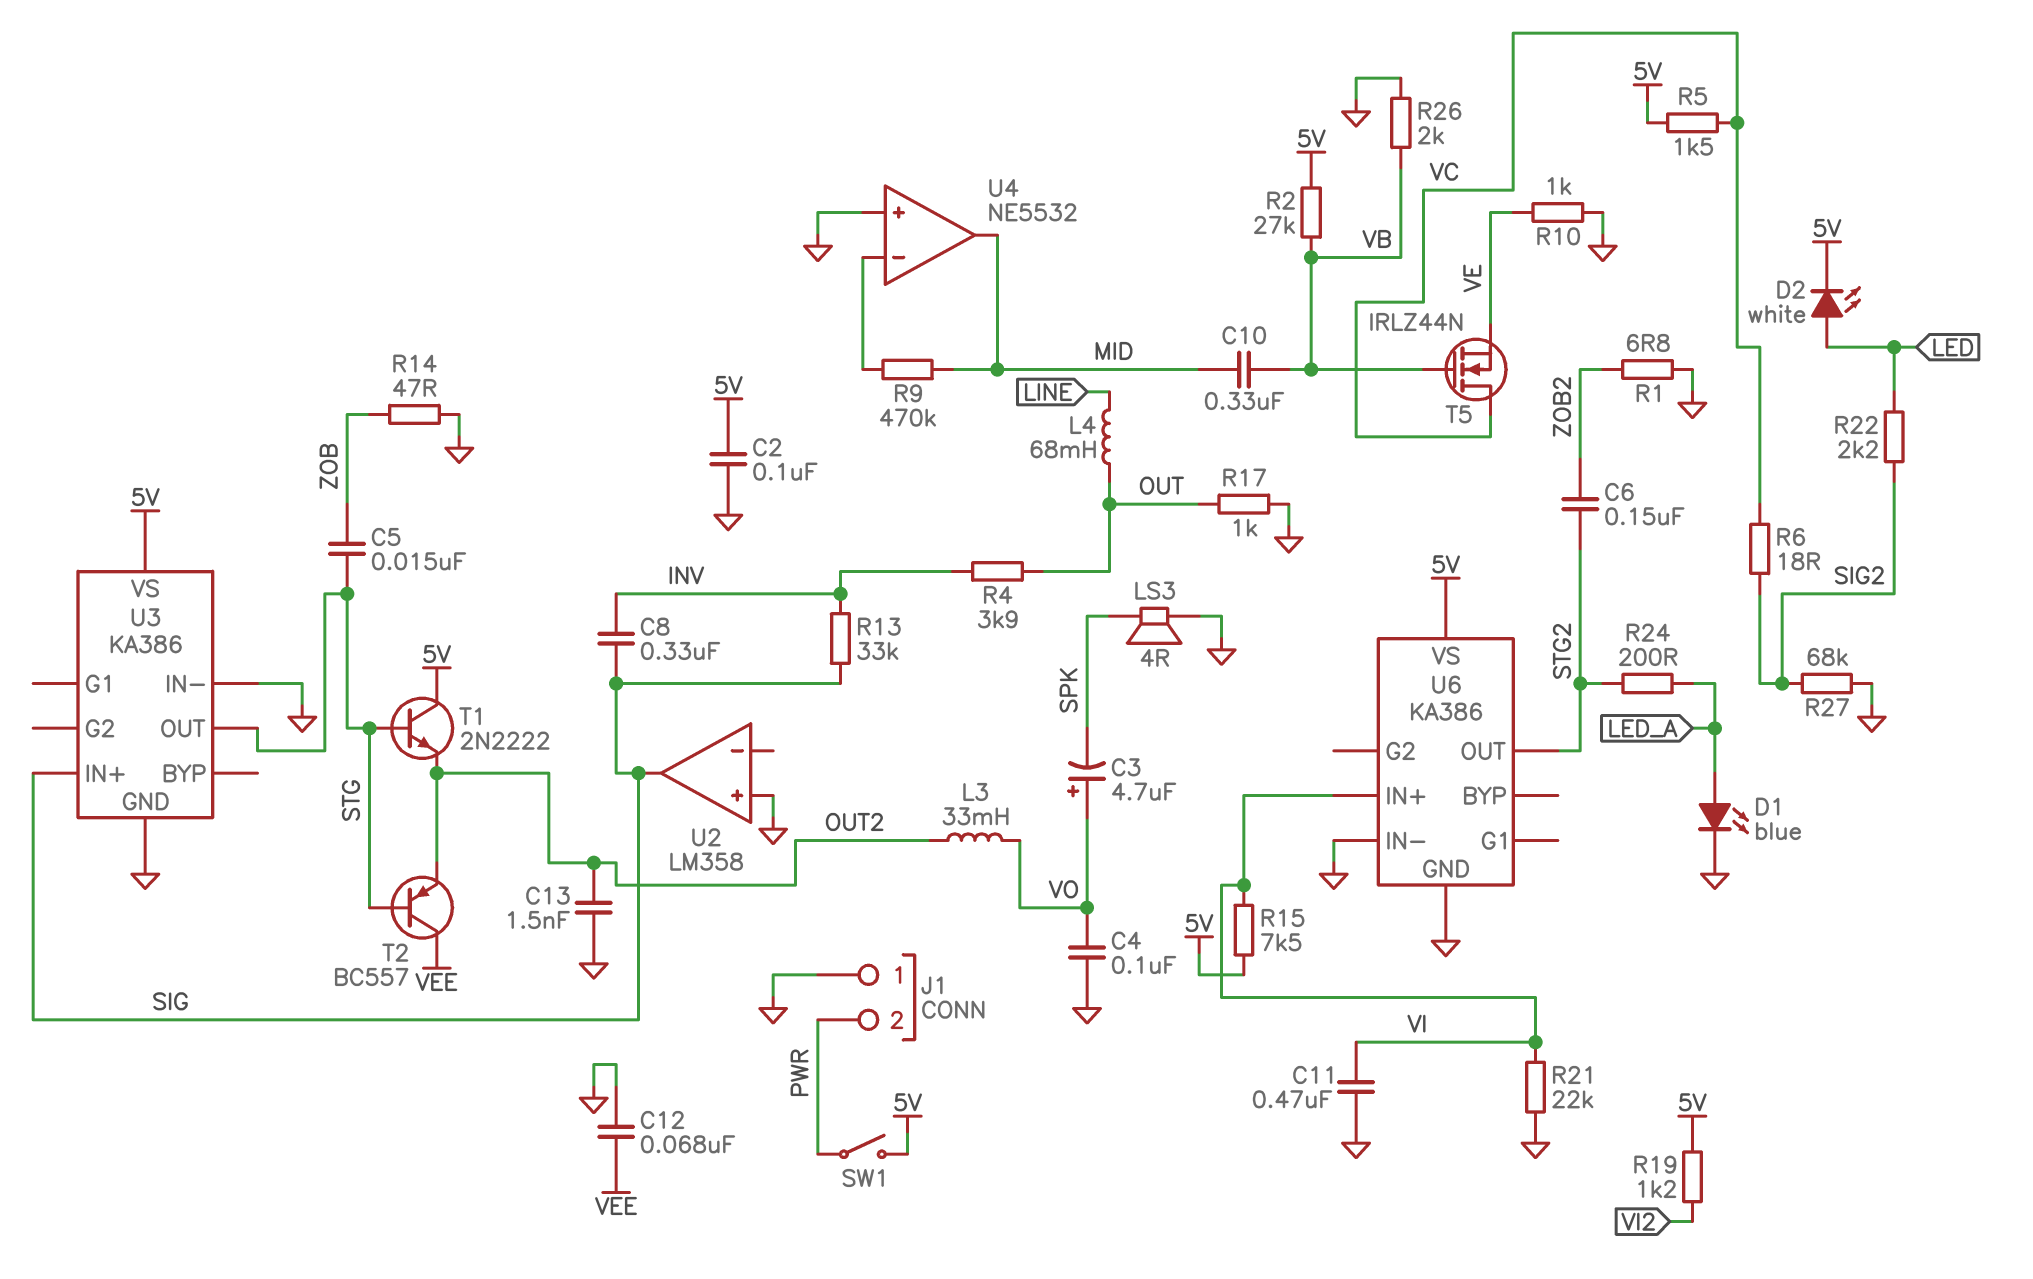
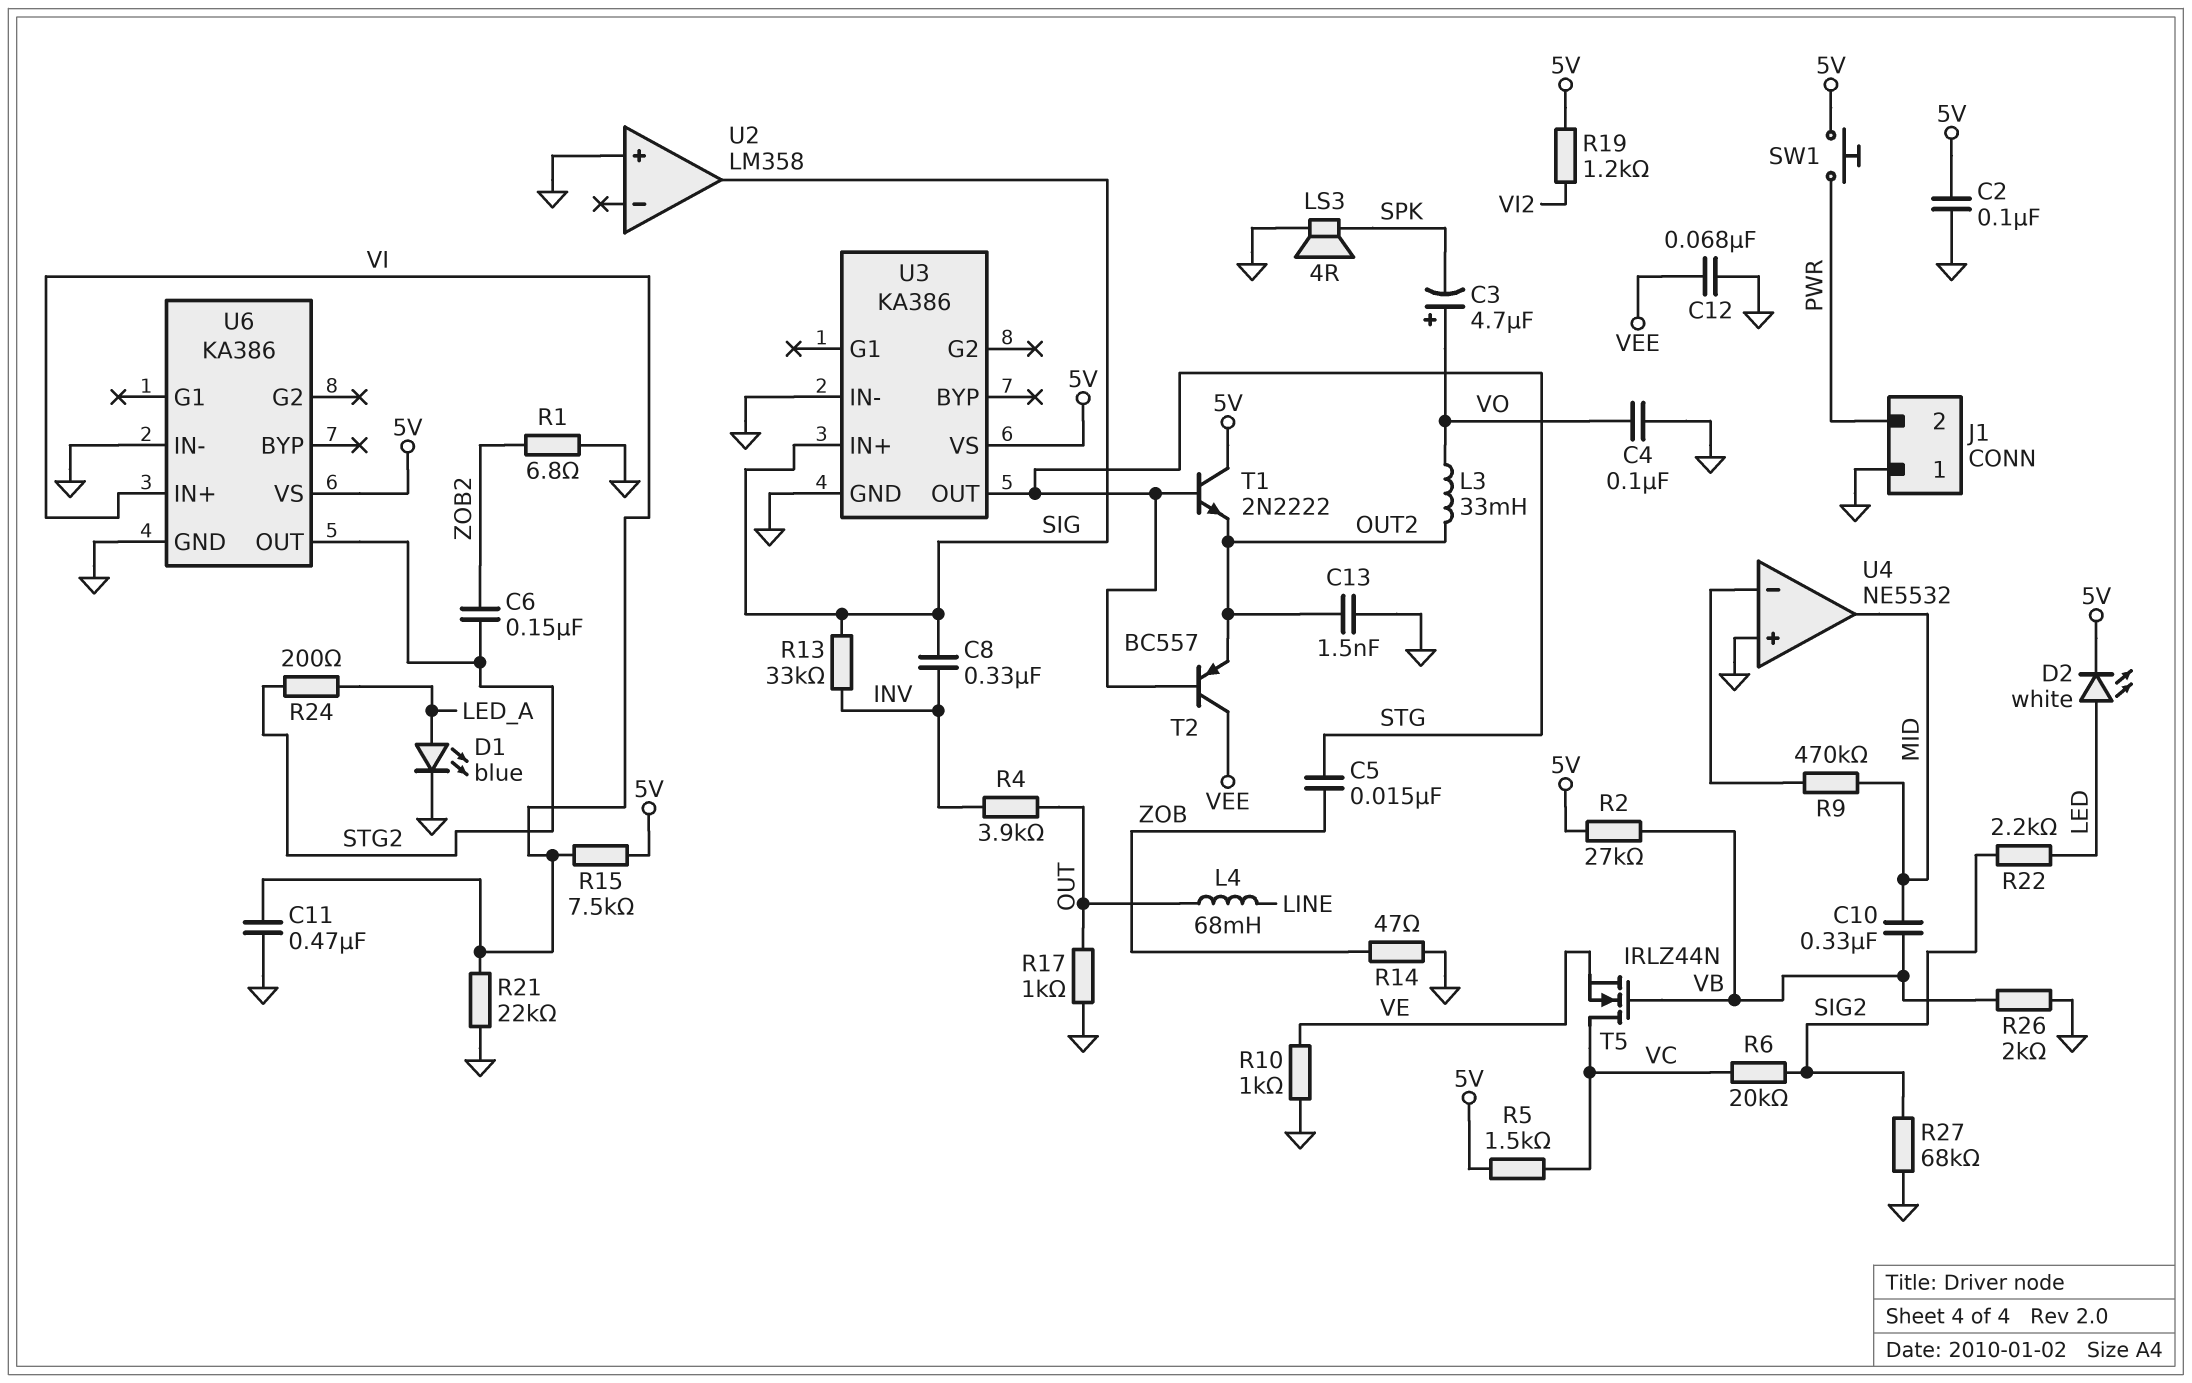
R6: 18 (SIG2, VC) -> 20k (SIG2, VC)
SW1: switch (5V, PWR) -> button (5V, PWR)

